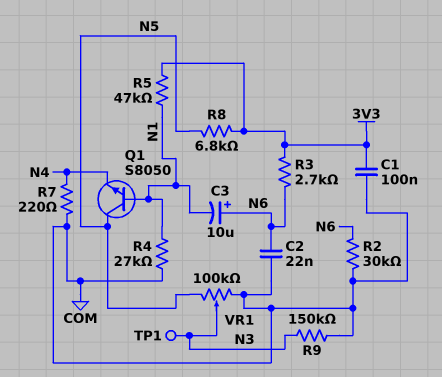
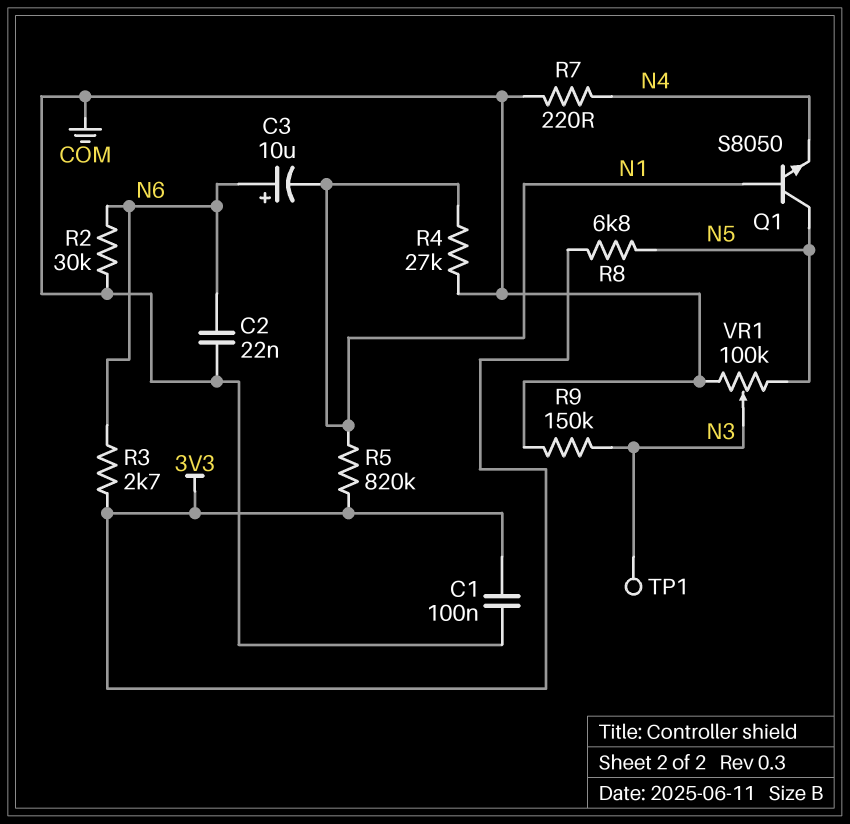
R5: 47k (3V3, N1) -> 820k (3V3, N1)

